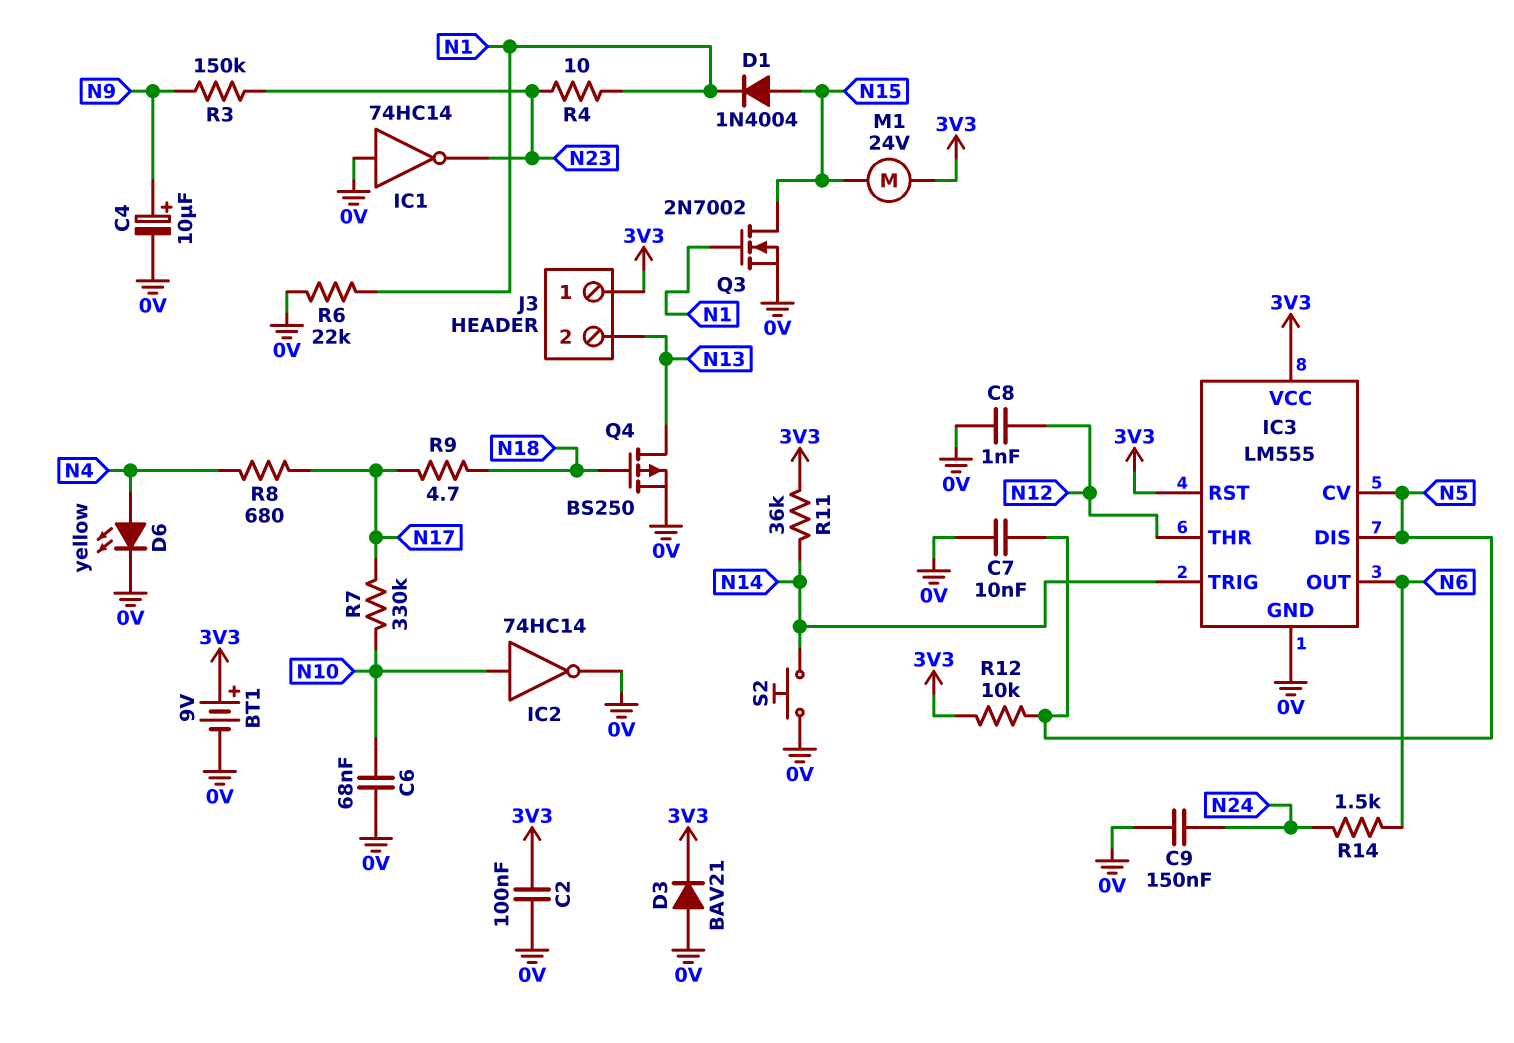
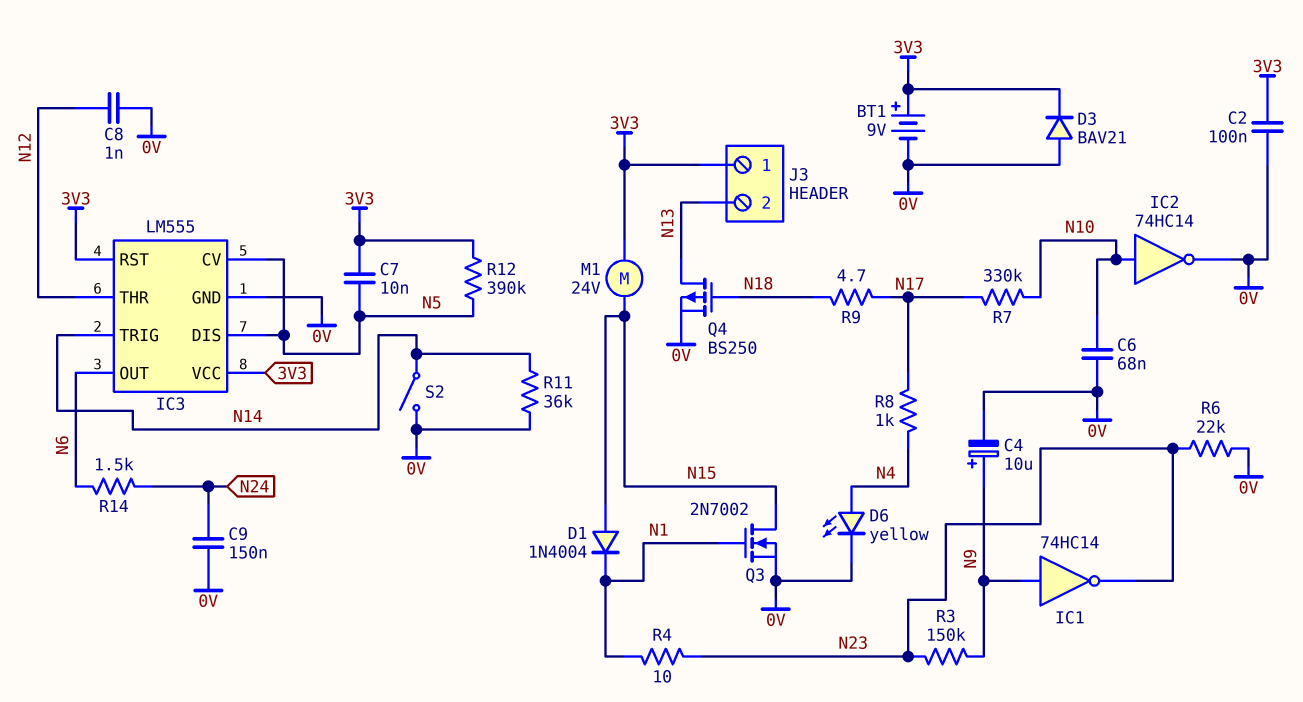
C7: 10nF (0V, N5) -> 10nF (3V3, N5)
IC1: NOT 74HC14 (in 0V, out N23) -> NOT 74HC14 (in N9, out N23)
R6: 22k (0V, N1) -> 22k (0V, N23)
R8: 680 (N4, N17) -> 1k (N4, N17)
R11: 36k (3V3, N14) -> 36k (0V, N14)
R12: 10k (3V3, N5) -> 390k (3V3, N5)
S2: button (0V, N14) -> switch (0V, N14)

